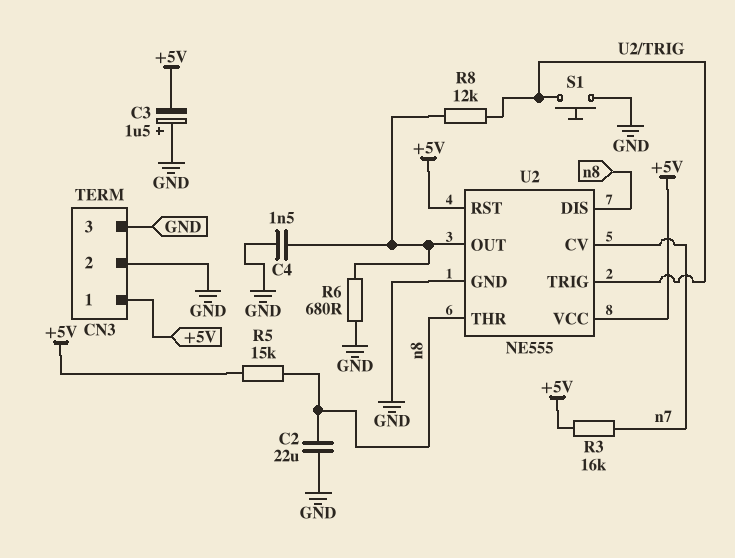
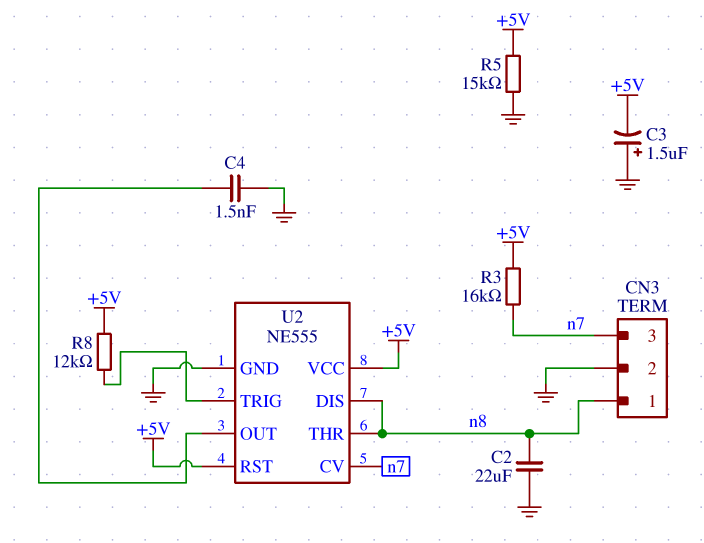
CN3 pin 1: +5V -> n8
CN3 pin 3: GND -> n7
R5: 15k (+5V, n8) -> 15k (+5V, GND)
R6: 680 (GND, U2/OUT) -> none
R8: 12k (U2/OUT, U2/TRIG) -> 12k (+5V, U2/TRIG)
S1: button (GND, U2/TRIG) -> none

